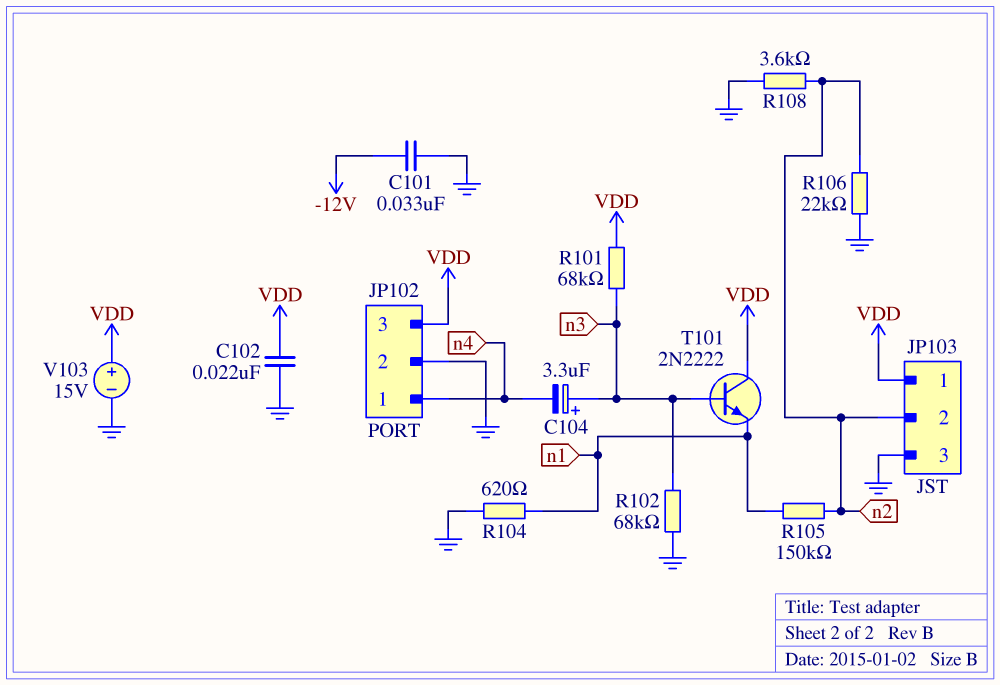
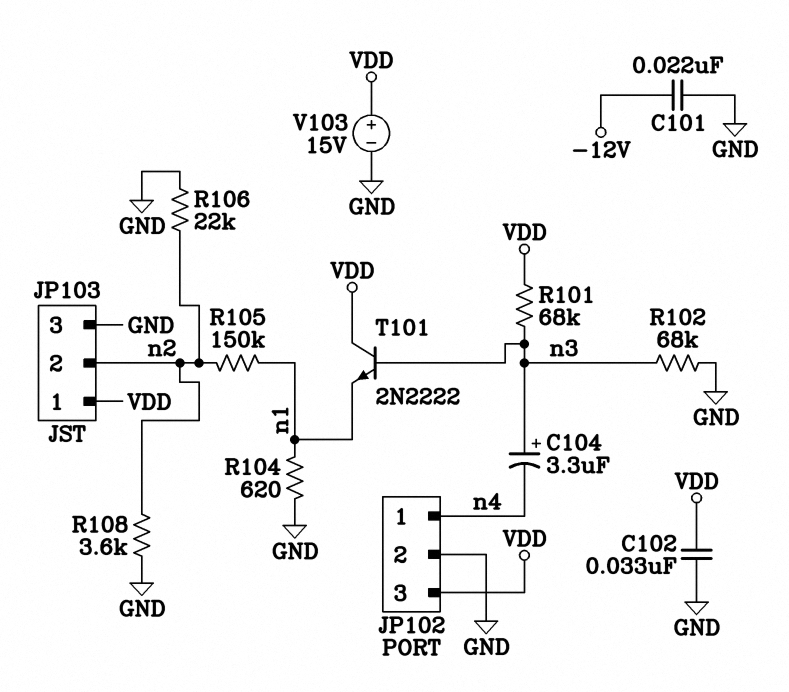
C101: 33nF (-12V, GND) -> 22nF (-12V, GND)
C102: 22nF (GND, VDD) -> 33nF (GND, VDD)

